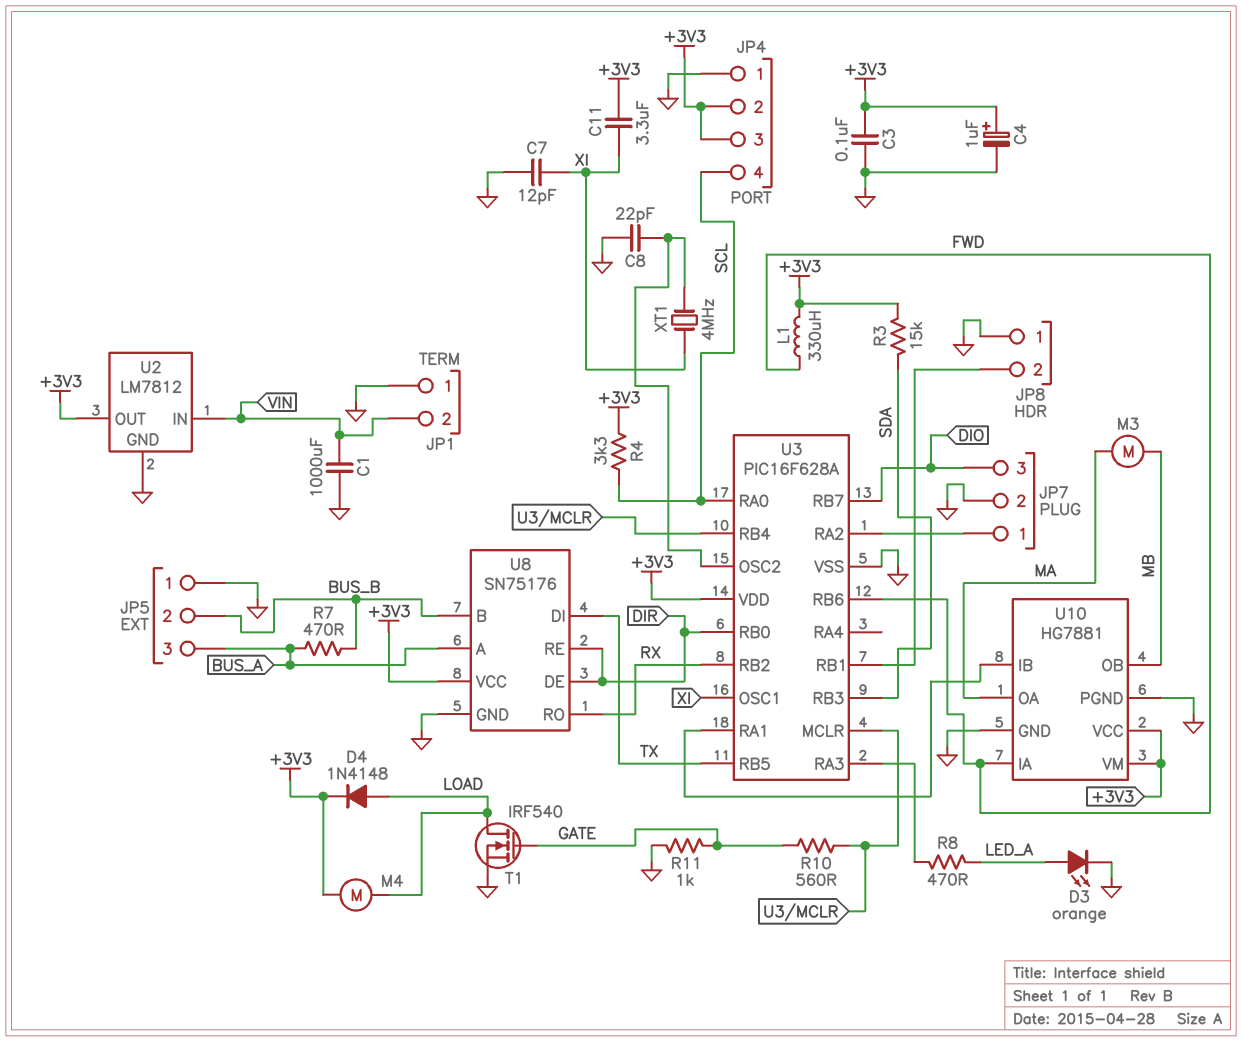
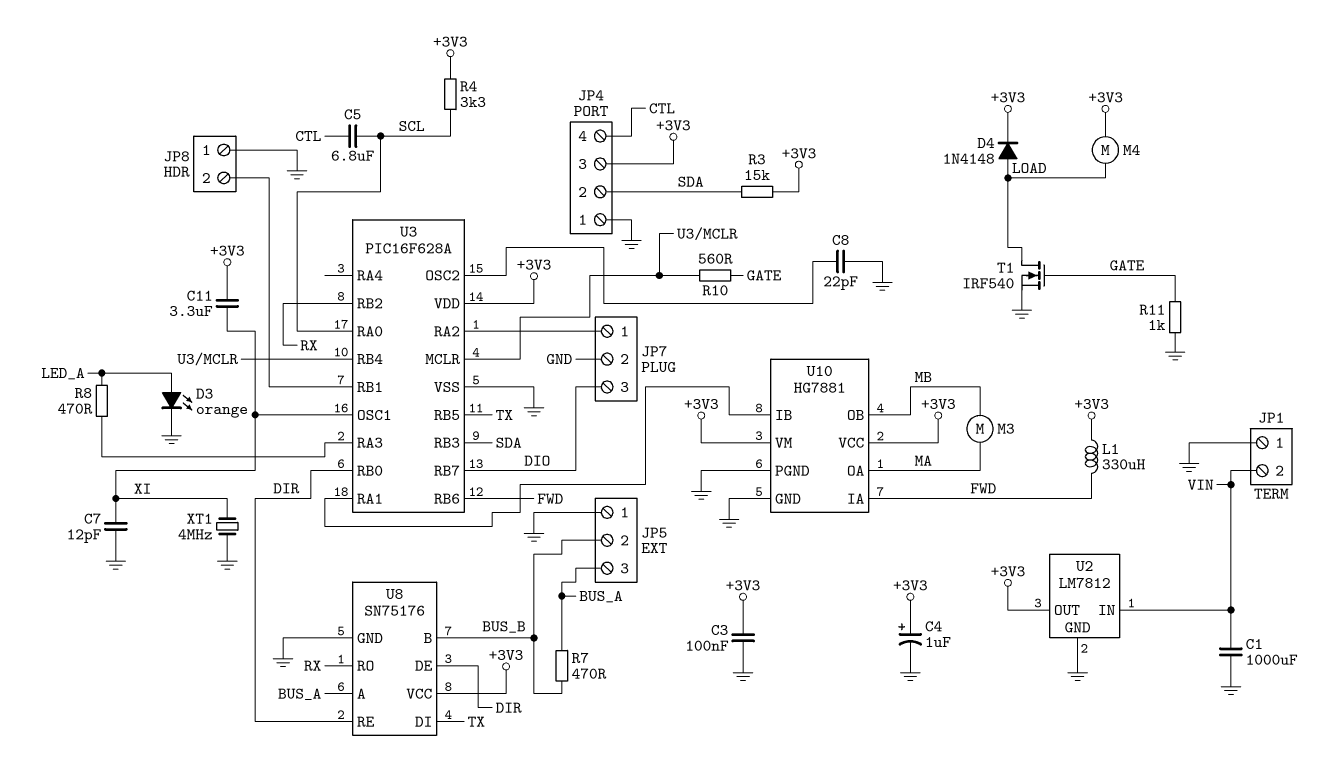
C5: none -> 6.8uF (CTL, SCL)
JP4 pin 2: +3V3 -> SDA
JP4 pin 4: SCL -> CTL
XT1: 4MHz (U3/OSC2, XI) -> 4MHz (GND, XI)

